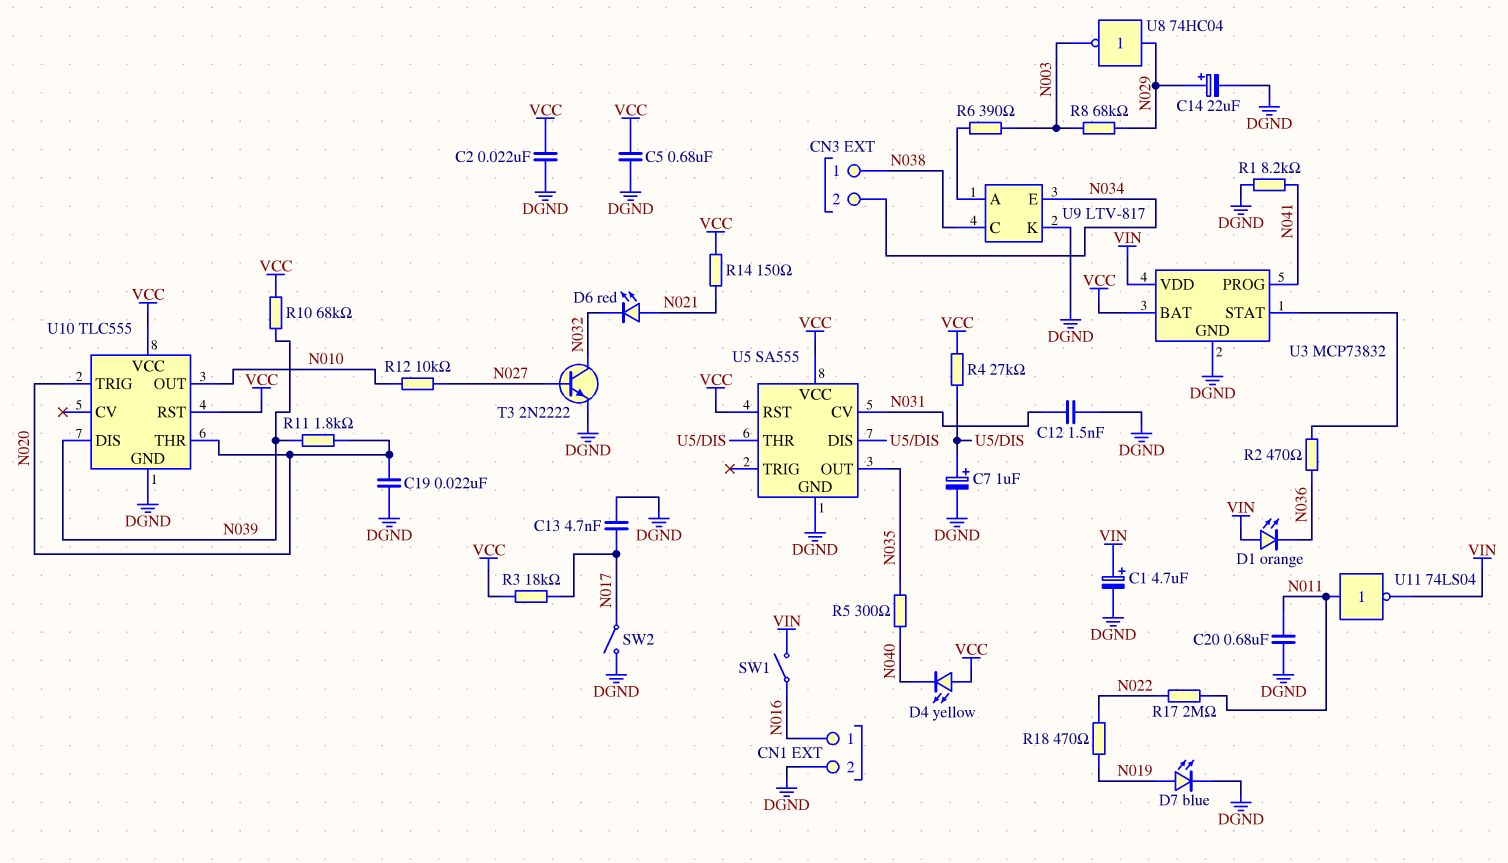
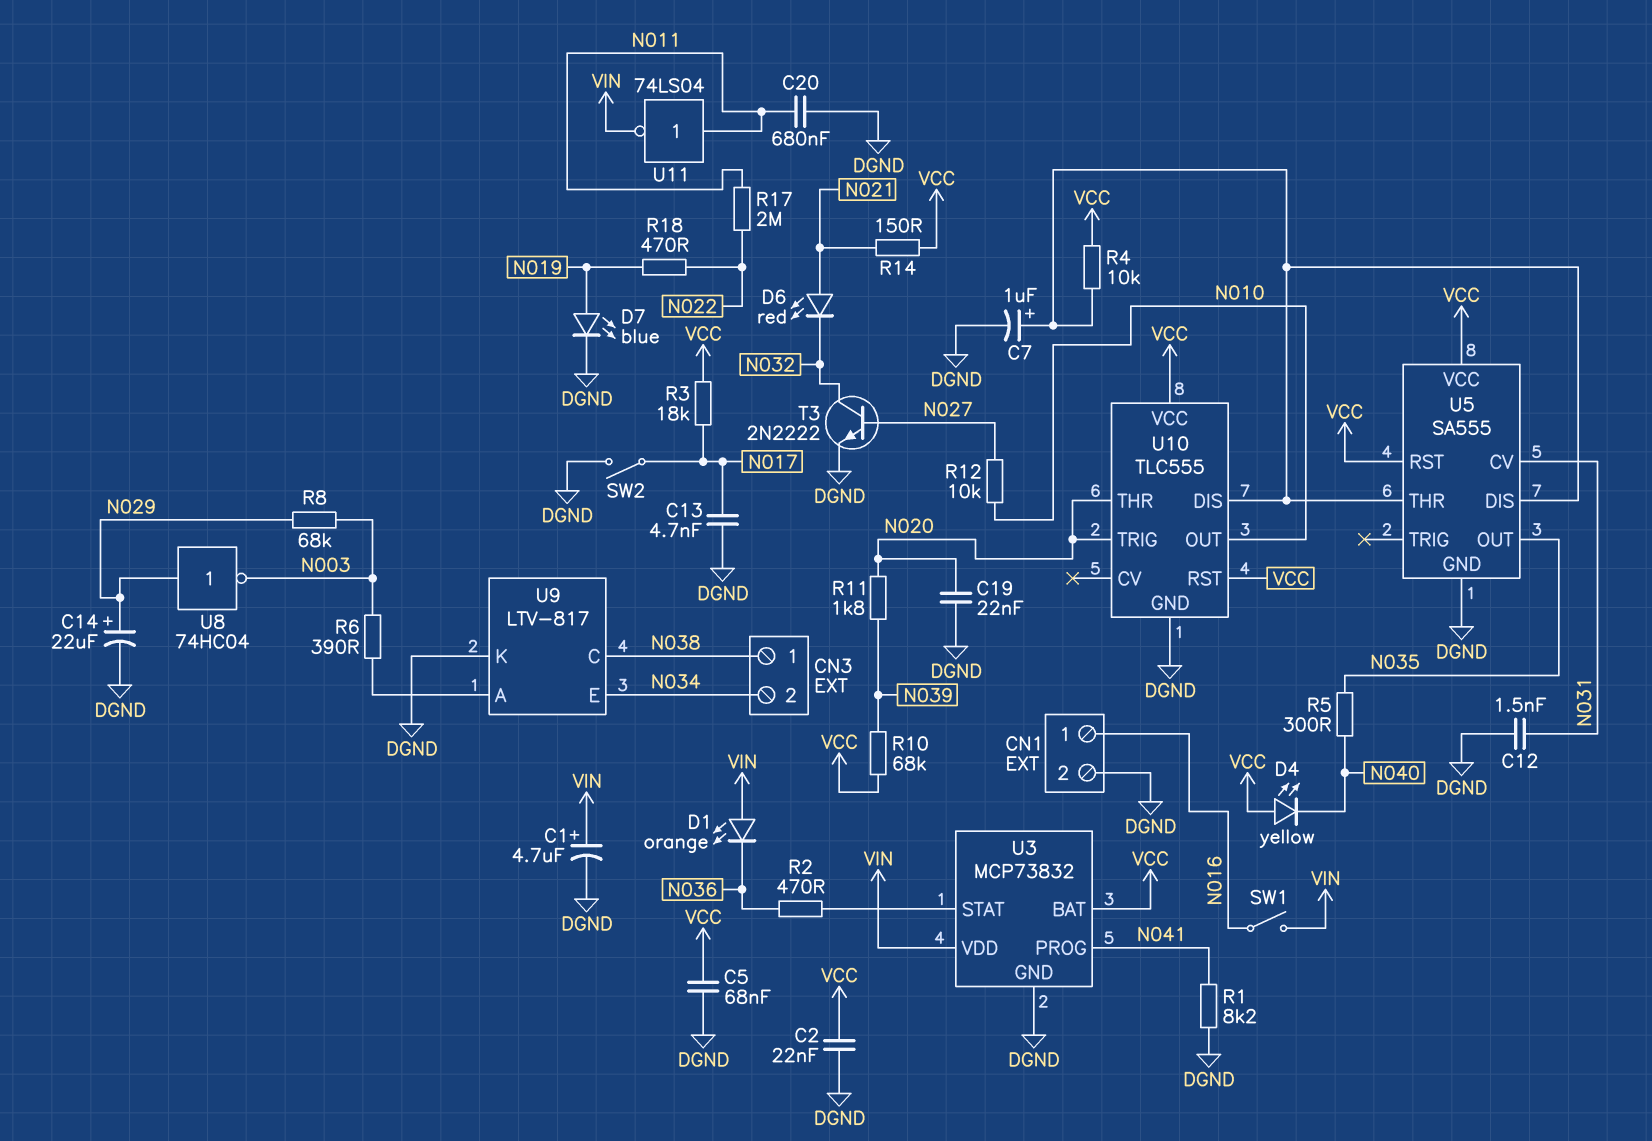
C5: 680nF (DGND, VCC) -> 68nF (DGND, VCC)
R4: 27k (U5/DIS, VCC) -> 10k (U5/DIS, VCC)
U10 pin DIS: N039 -> U5/DIS

